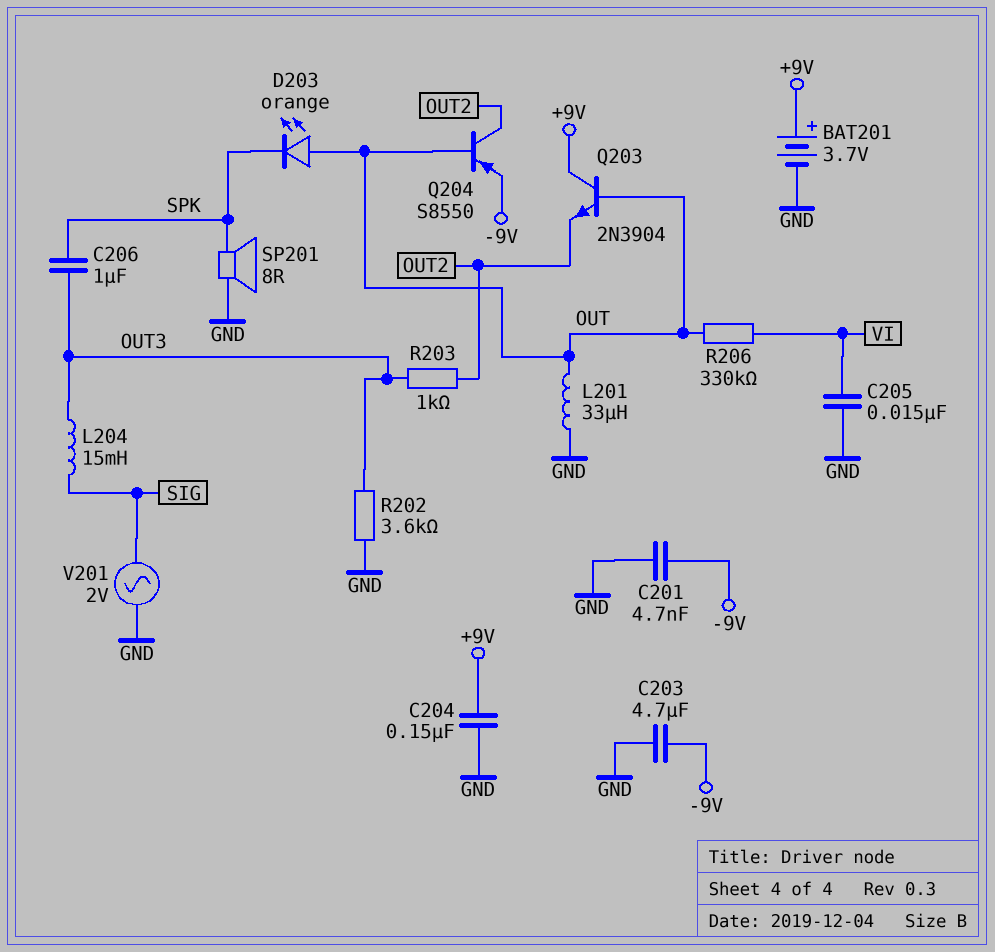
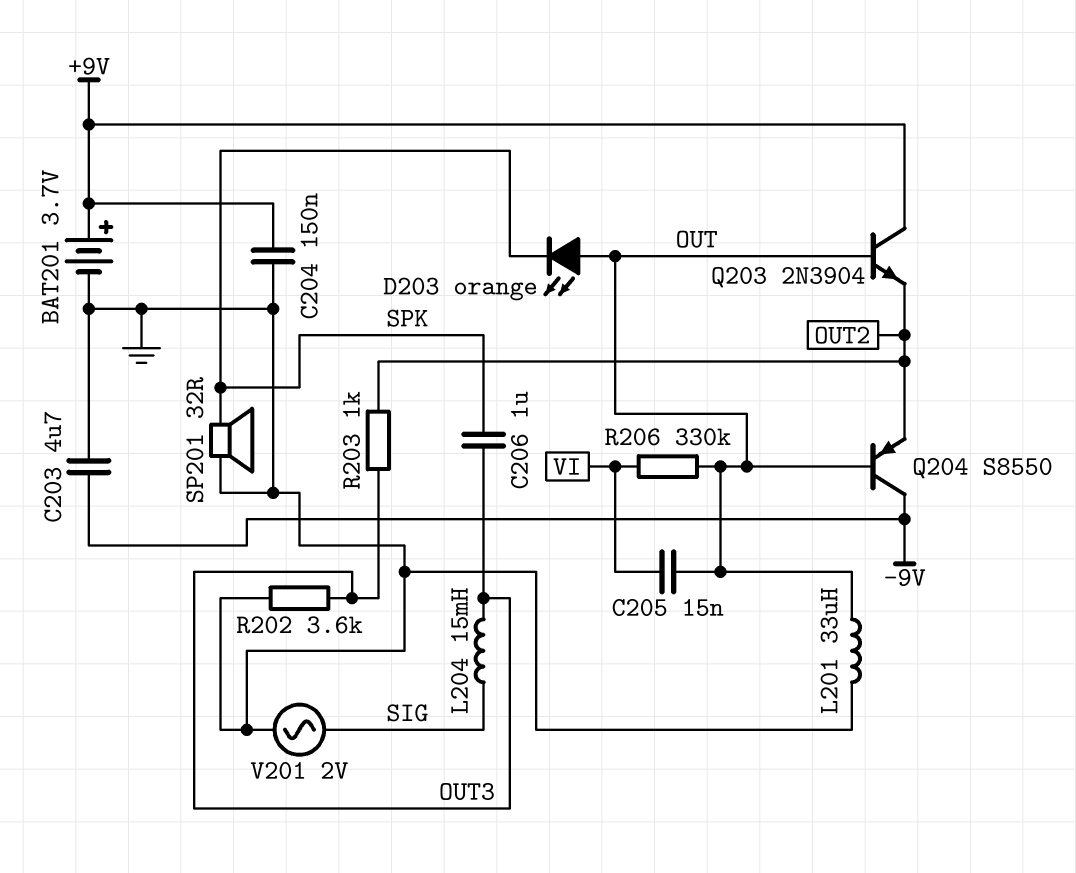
C201: 4.7nF (-9V, GND) -> none
C205: 15nF (GND, VI) -> 15nF (OUT, VI)
Q204: PNP S8550 (B OUT, C OUT2, E -9V) -> PNP S8550 (B OUT, C -9V, E OUT2)
SP201: speaker 8R (GND, SPK) -> speaker 32R (GND, SPK)

